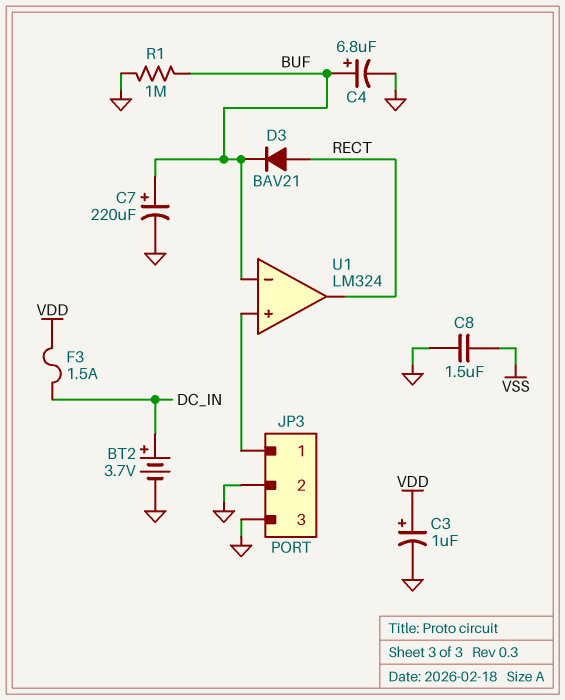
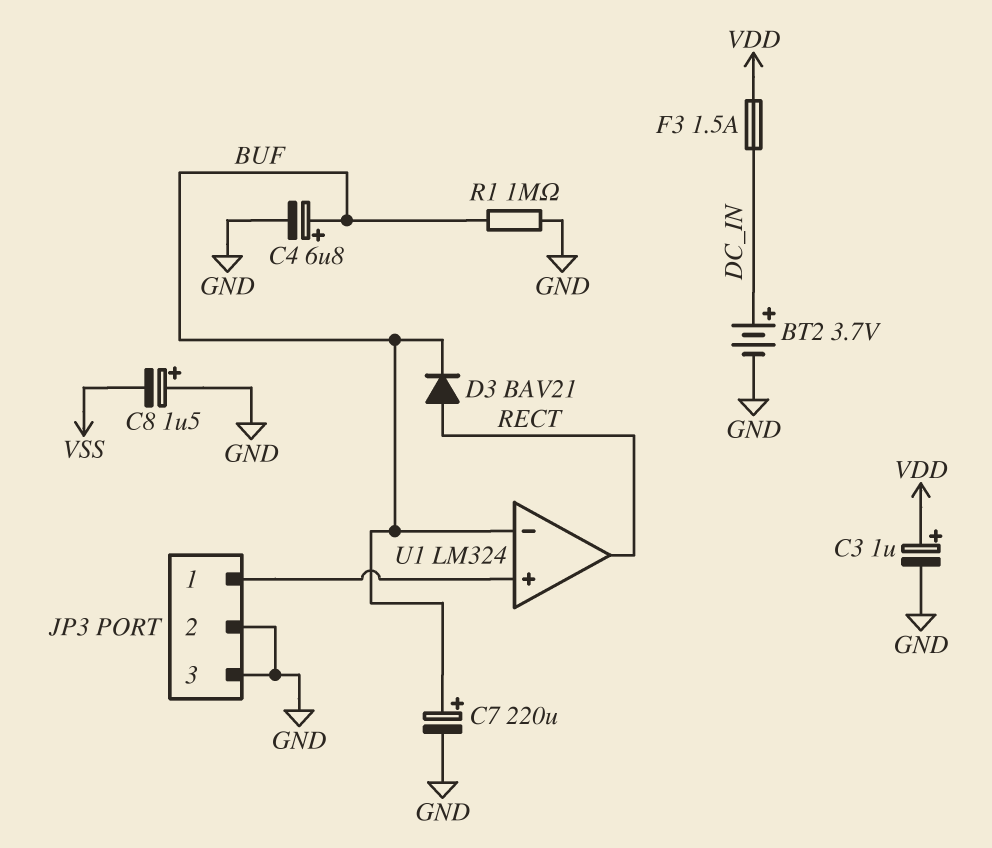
C8: 1.5uF (GND, VSS) -> 1.5uF (plus GND, minus VSS)

